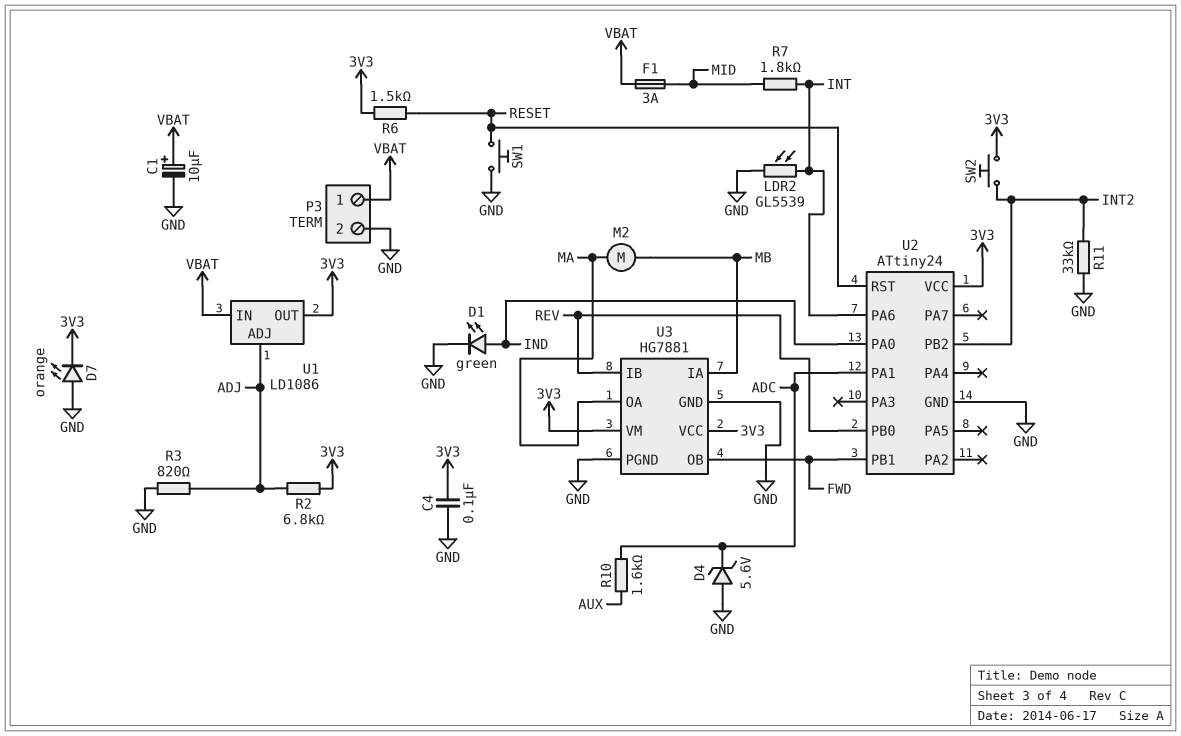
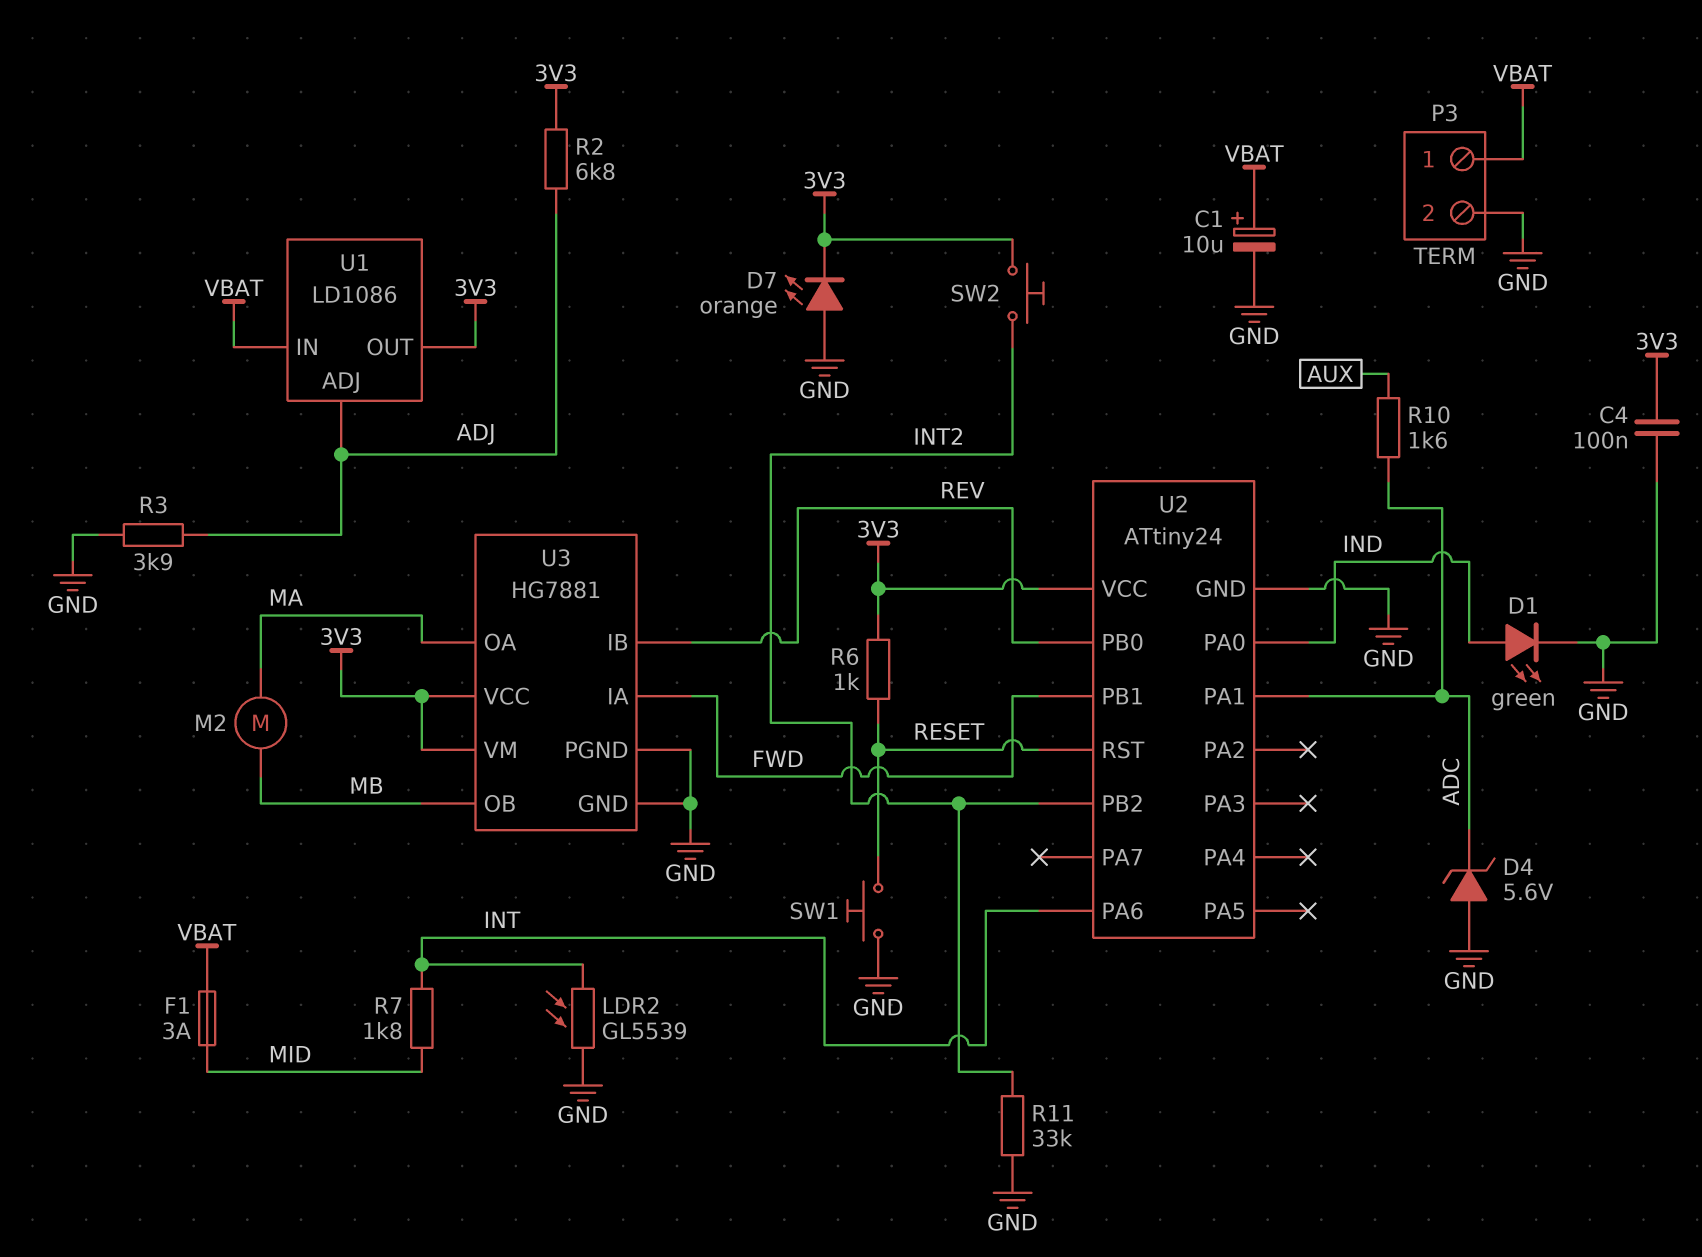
R3: 820 (ADJ, GND) -> 3.9k (ADJ, GND)
R6: 1.5k (3V3, RESET) -> 1k (3V3, RESET)
U3 pin IA: MB -> FWD
U3 pin OB: FWD -> MB

